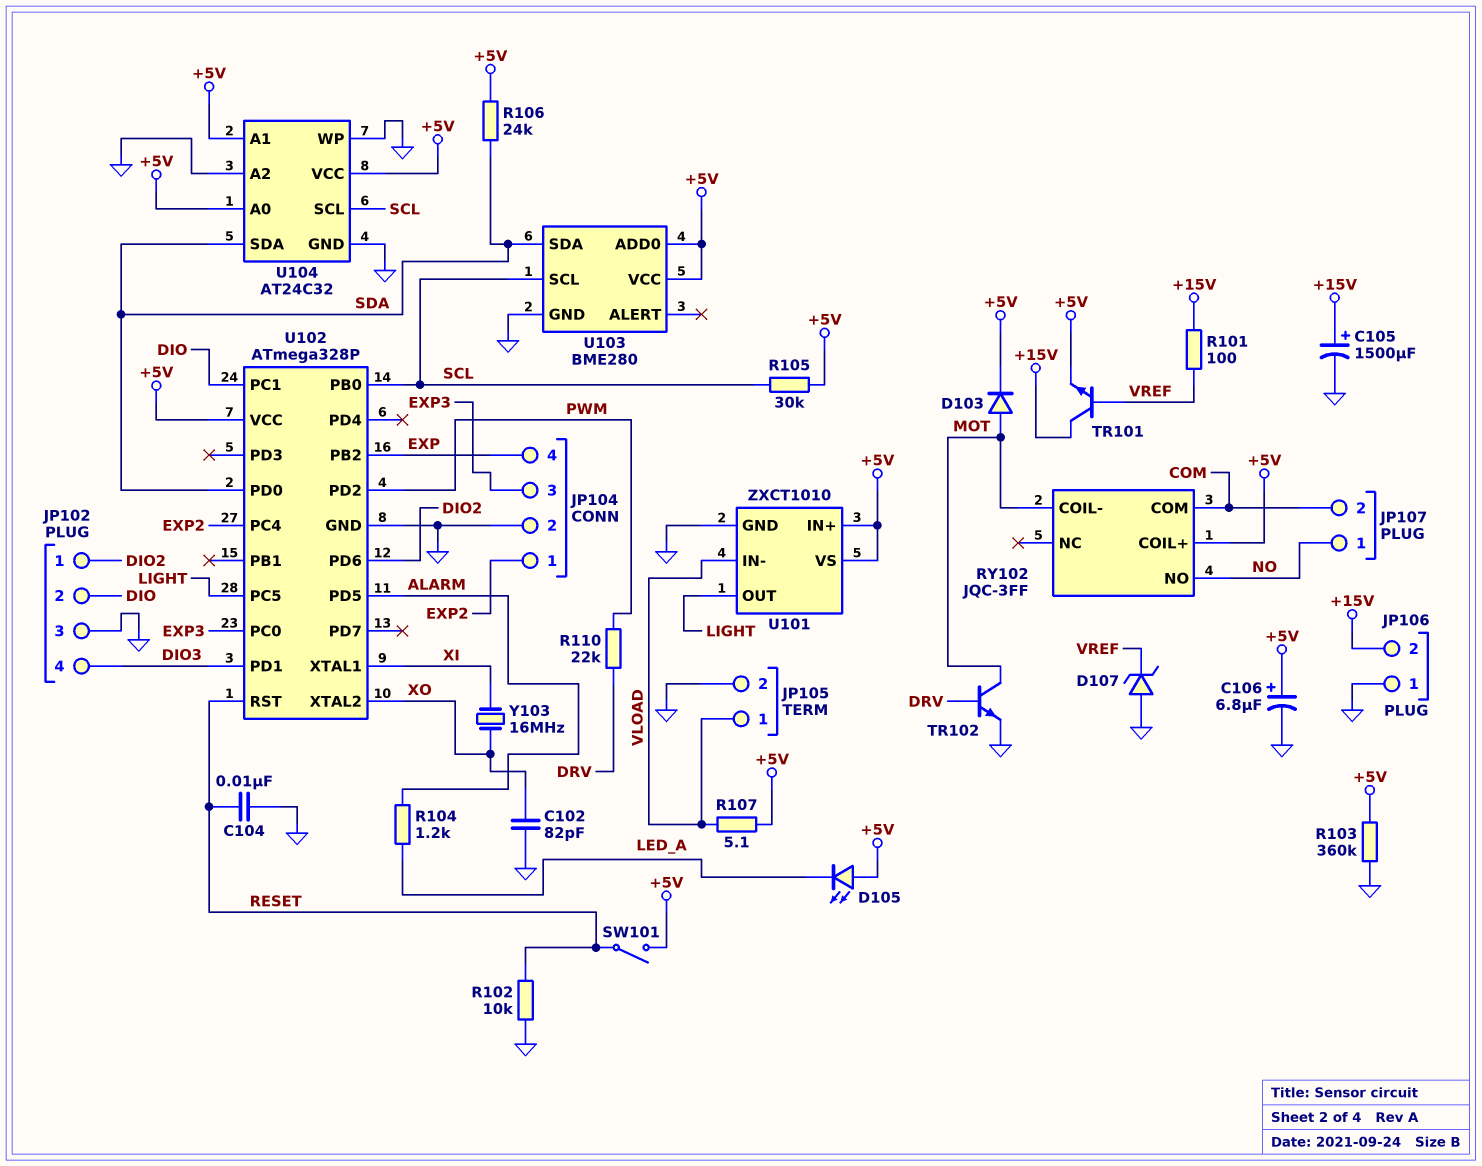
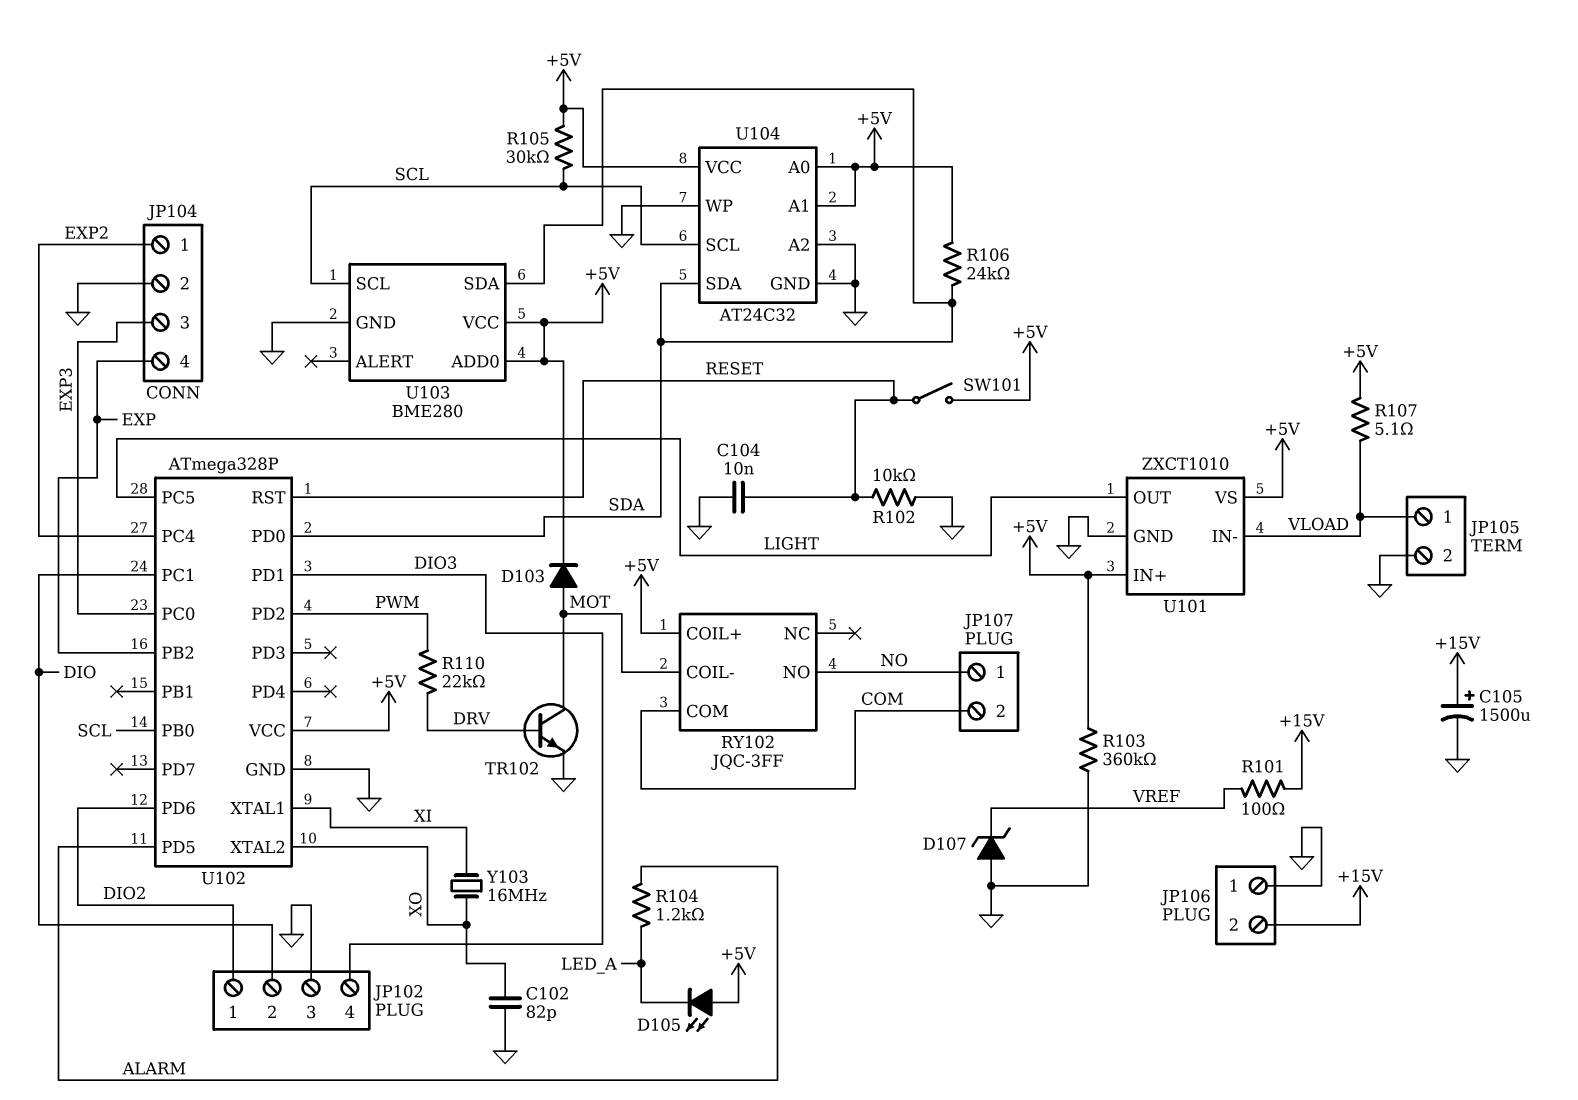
C106: 6.8uF (plus +5V, minus GND) -> none
TR101: NPN (B VREF, C +15V, E +5V) -> none

